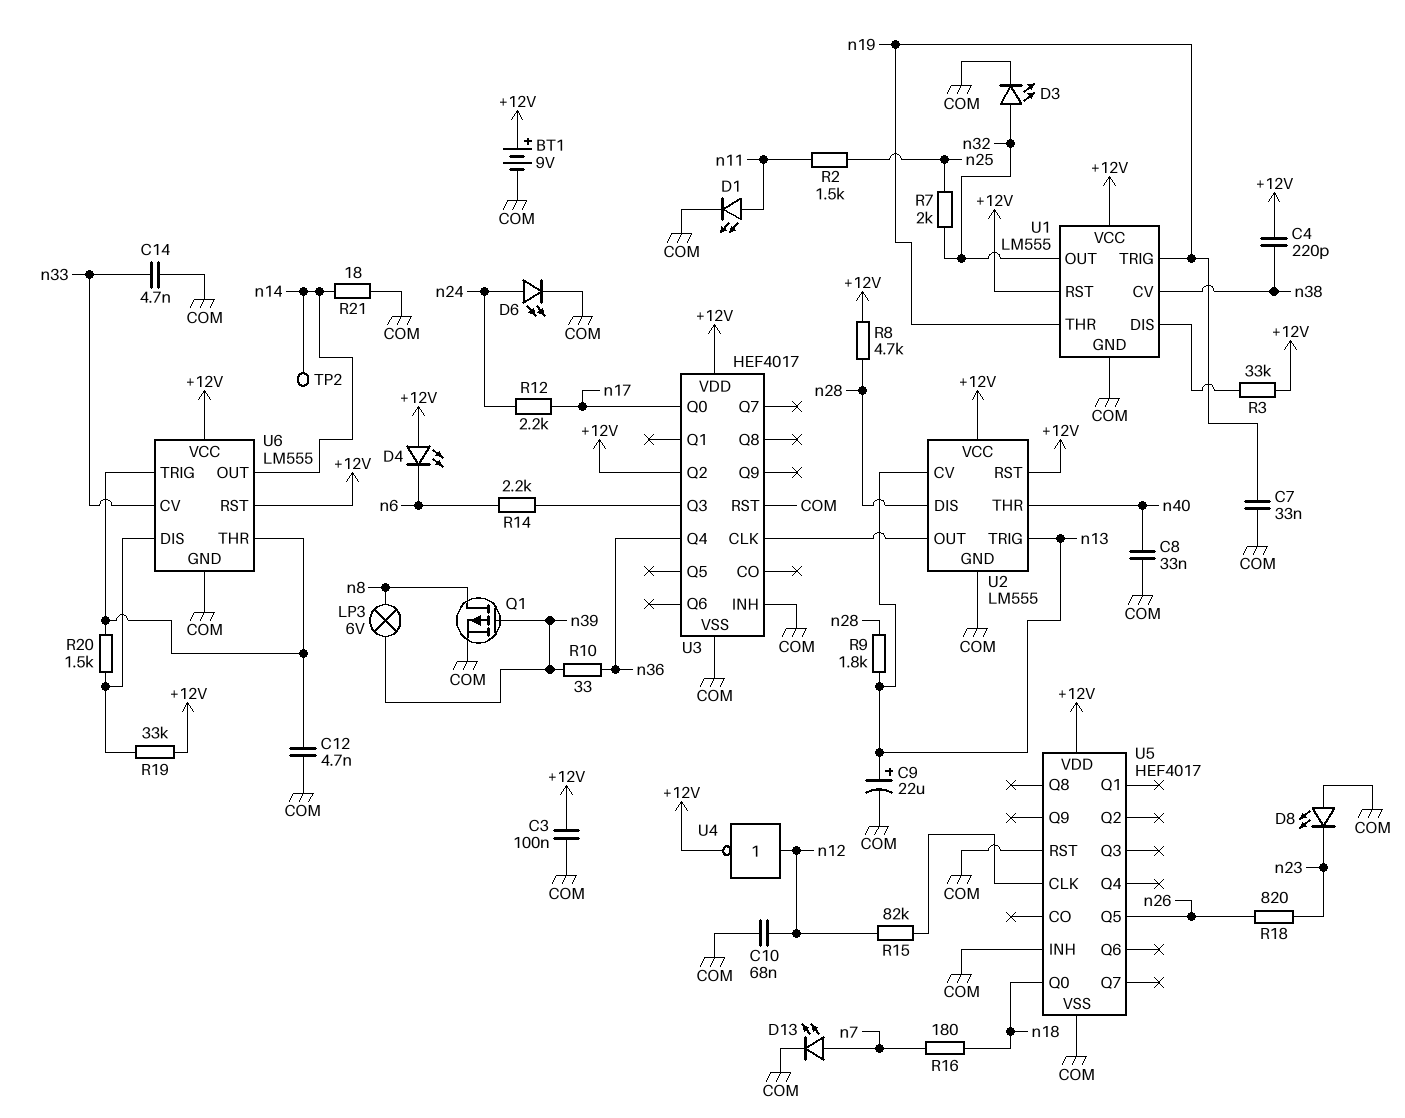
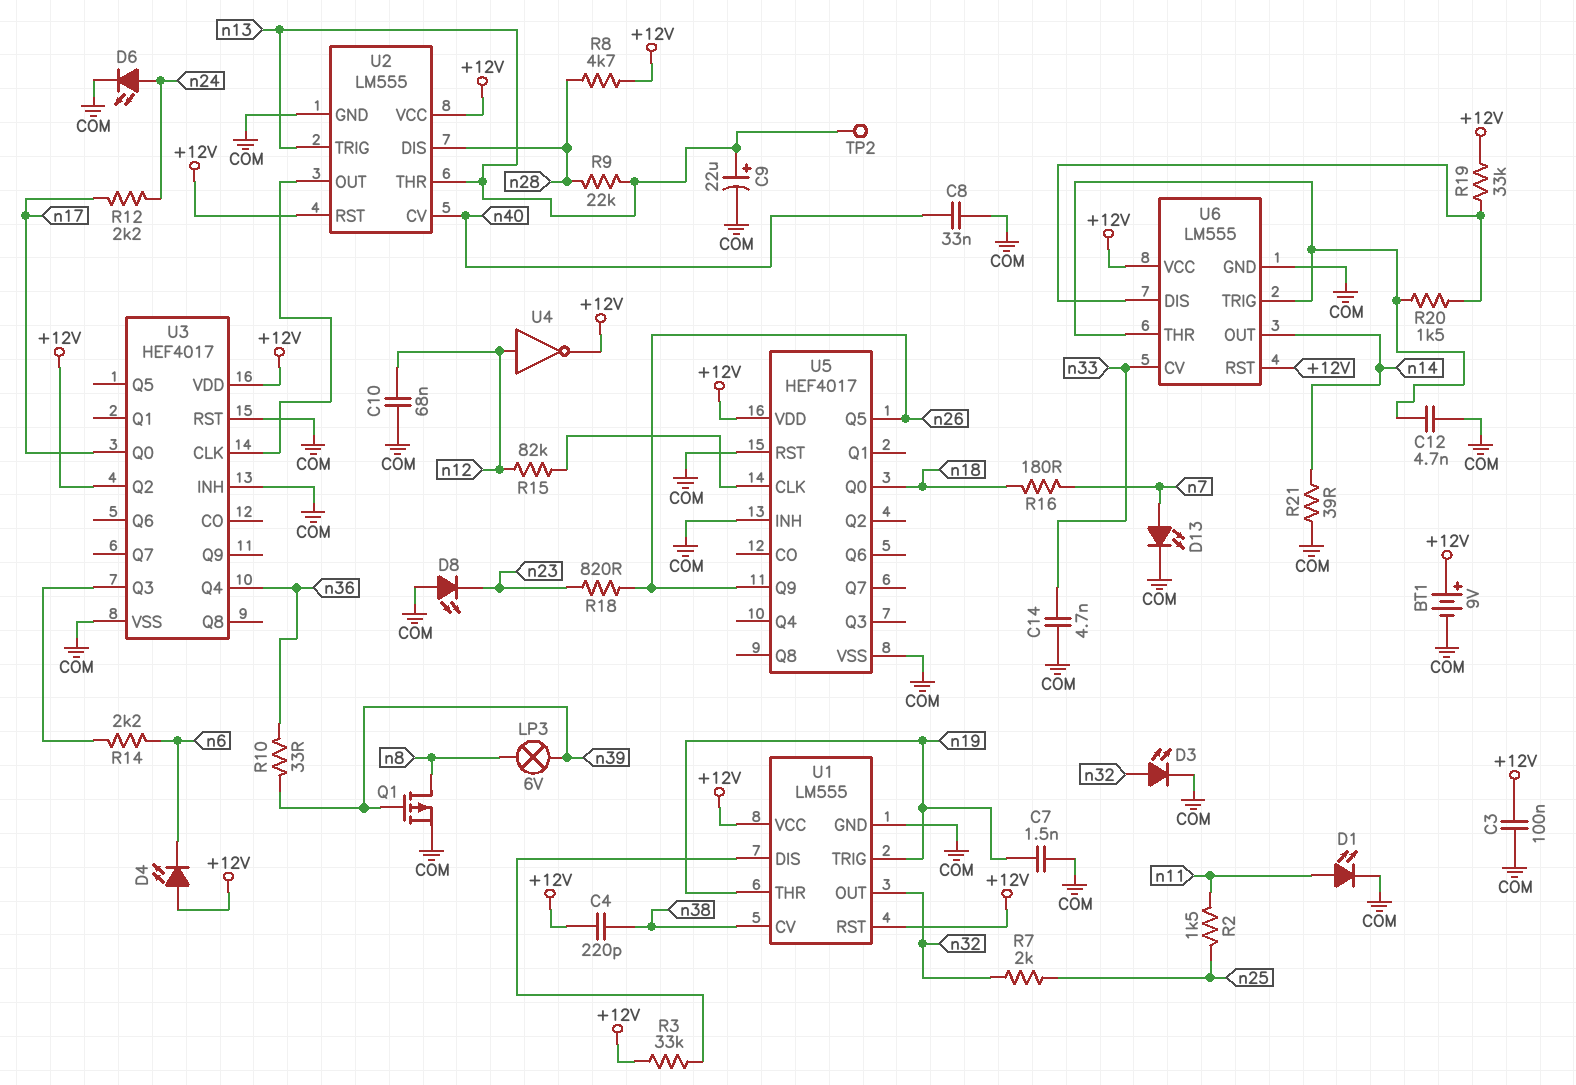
C7: 33nF (COM, n19) -> 1.5nF (COM, n19)
R9: 1.8k (n13, n28) -> 22k (n13, n28)
R21: 18 (COM, n14) -> 39 (COM, n14)
TP2: test point (n14) -> test point (n13)
U2 pin CV: n13 -> n40
U2 pin THR: n40 -> n13
U5 pin Q9: none -> n26

